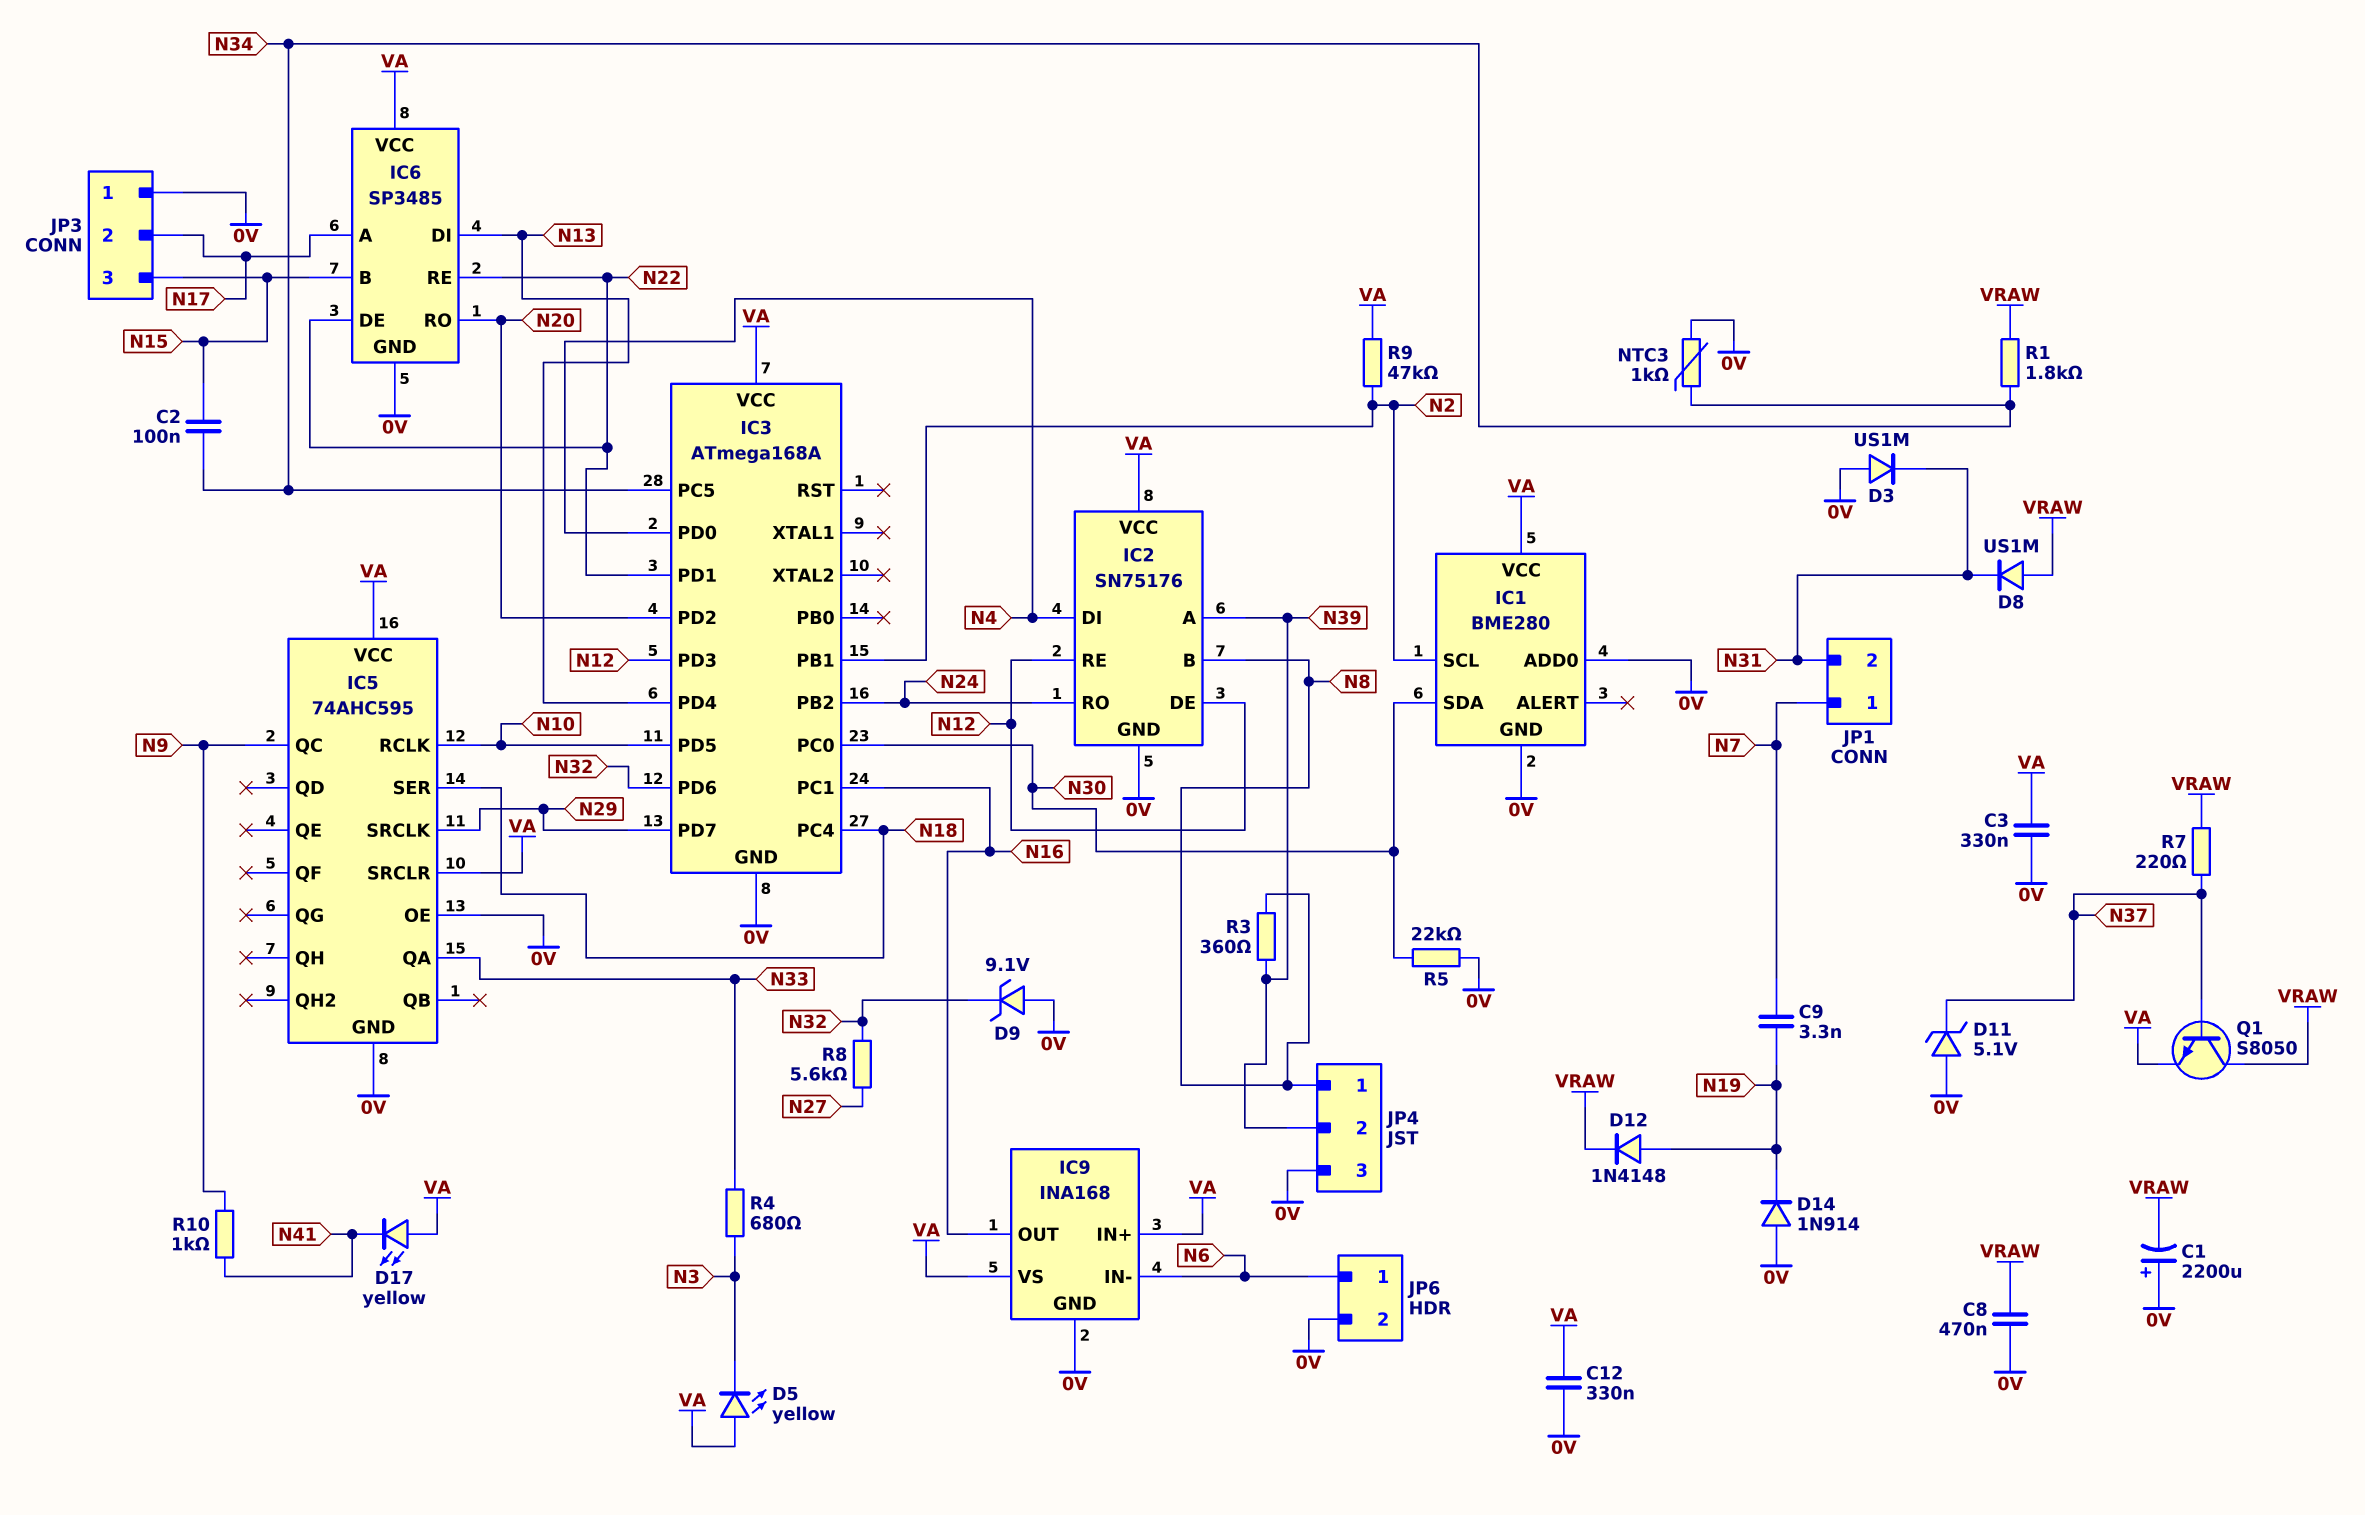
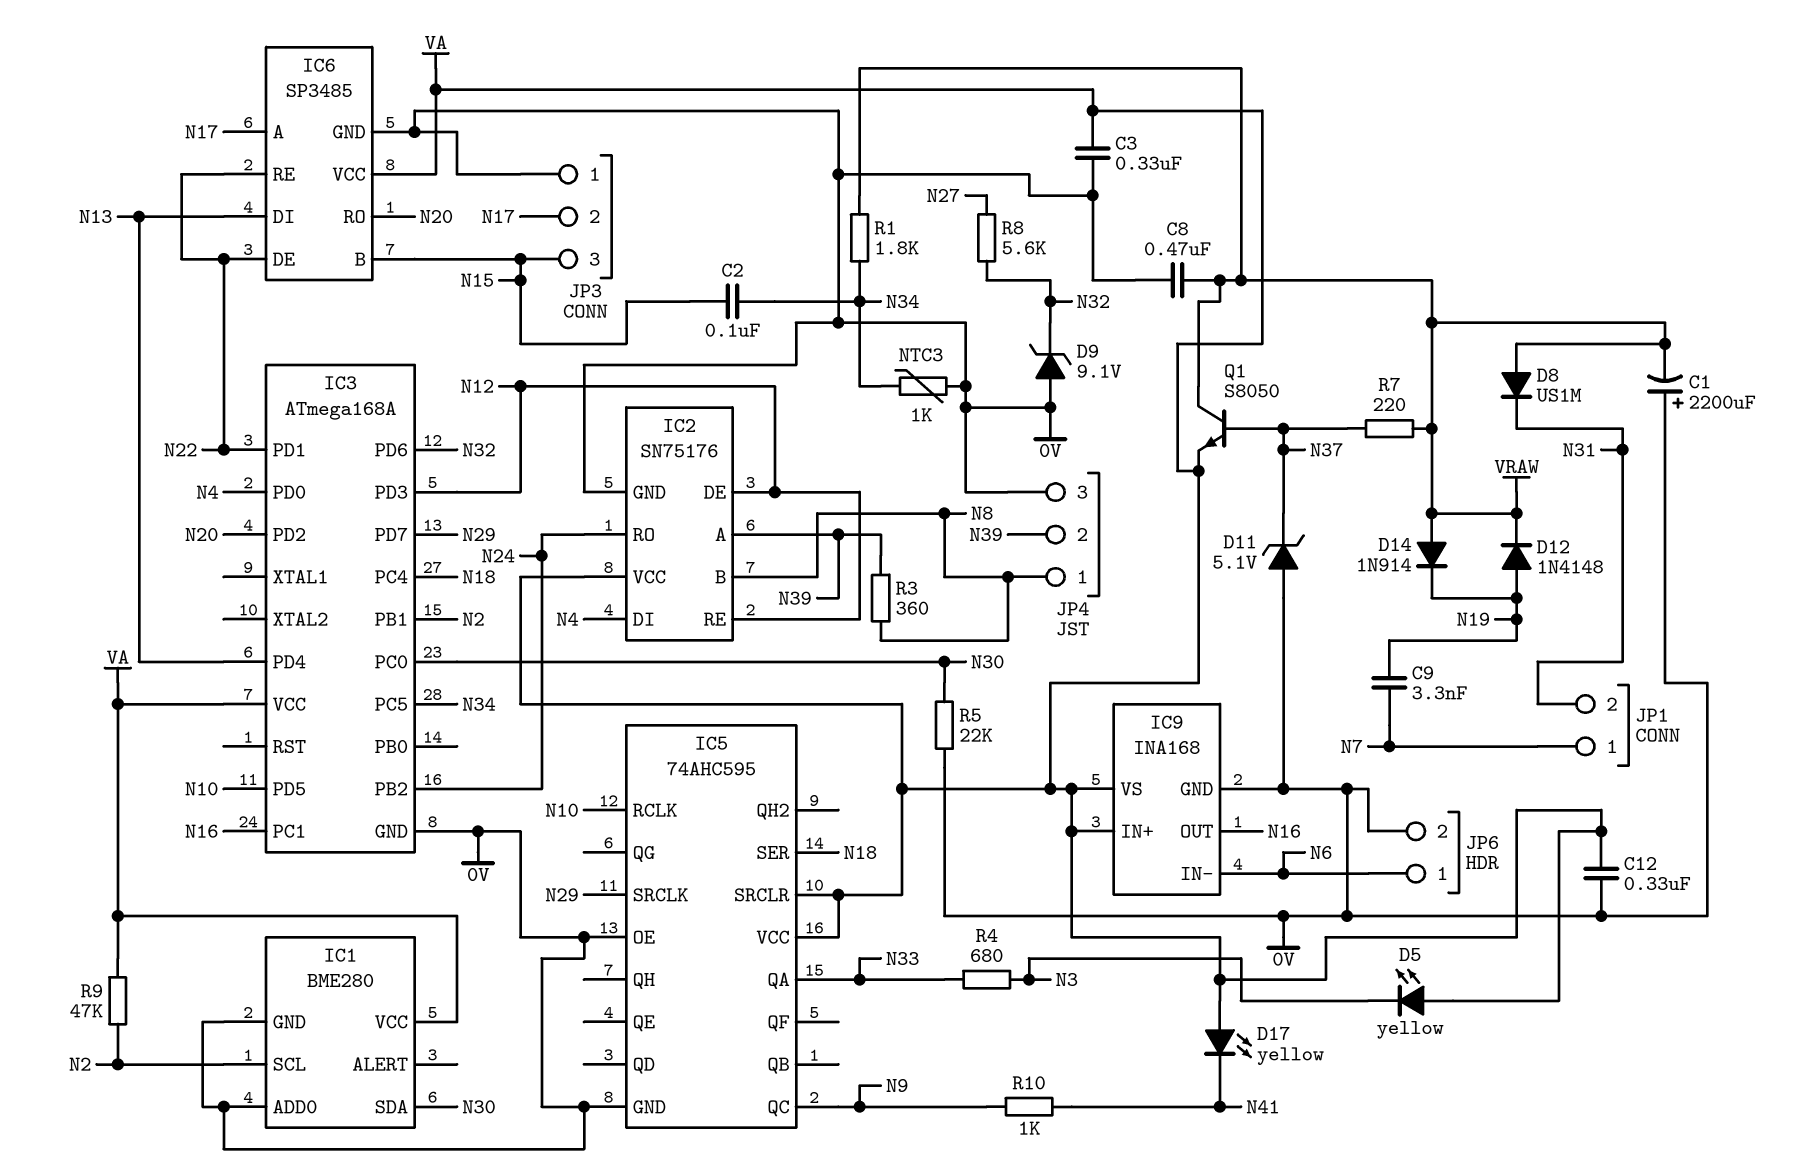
D3: diode US1M (A 0V, K N31) -> none
D14: diode 1N914 (A 0V, K N19) -> diode 1N914 (A VRAW, K N19)

